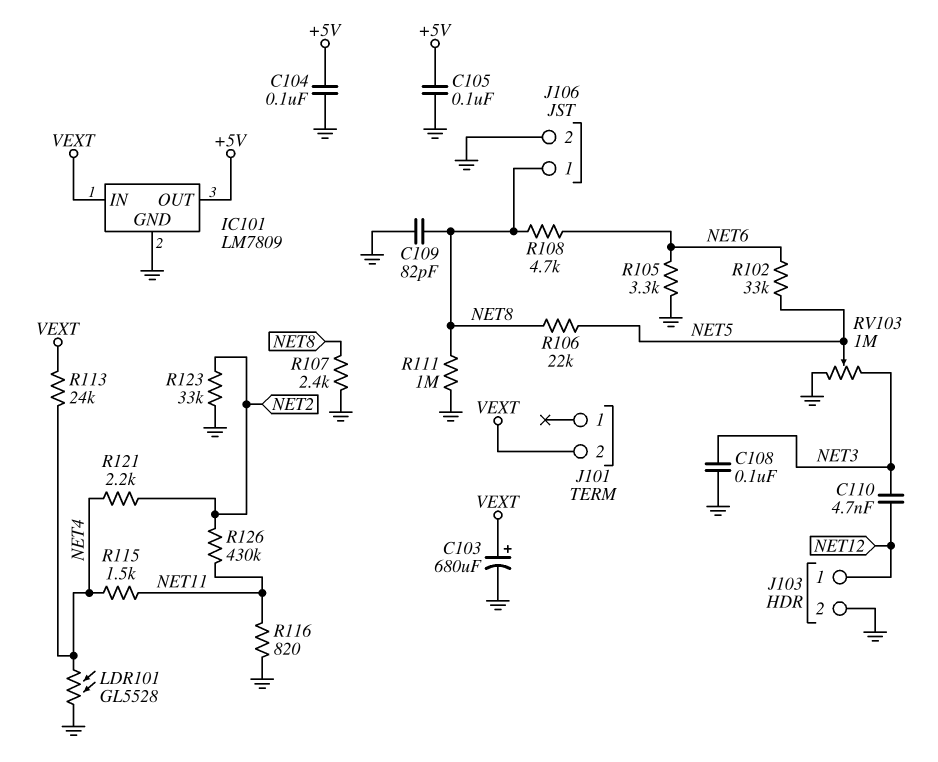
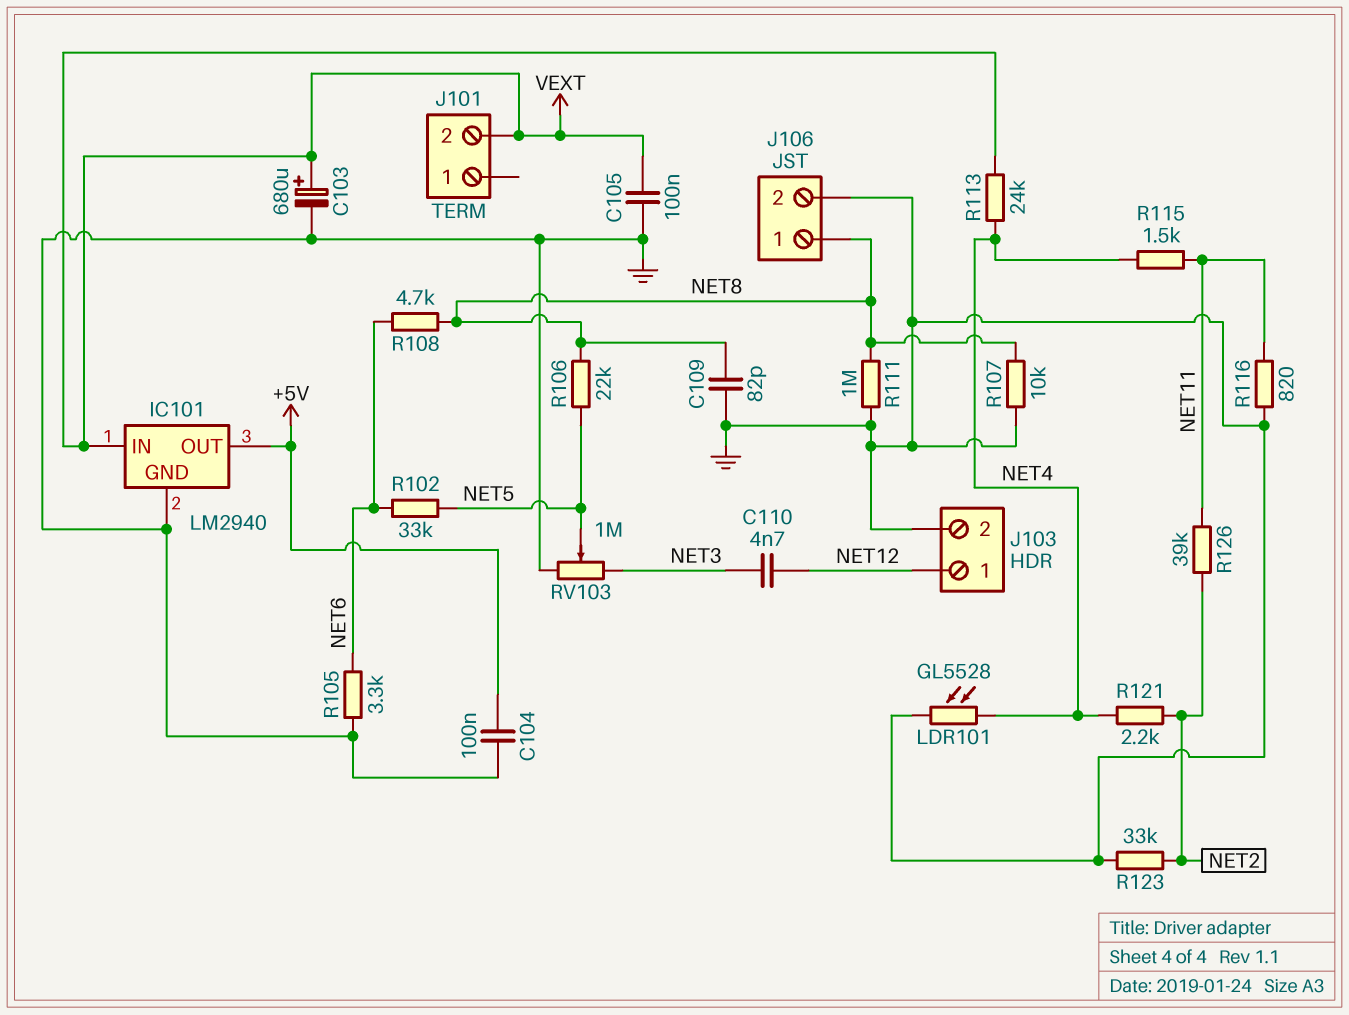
C105: 100nF (+5V, GND) -> 100nF (GND, VEXT)
C108: 100nF (GND, NET3) -> none
IC101: LM7809 -> LM2940
R107: 2.4k (GND, NET8) -> 10k (GND, NET8)
R126: 430k (NET2, NET11) -> 39k (NET2, NET11)

